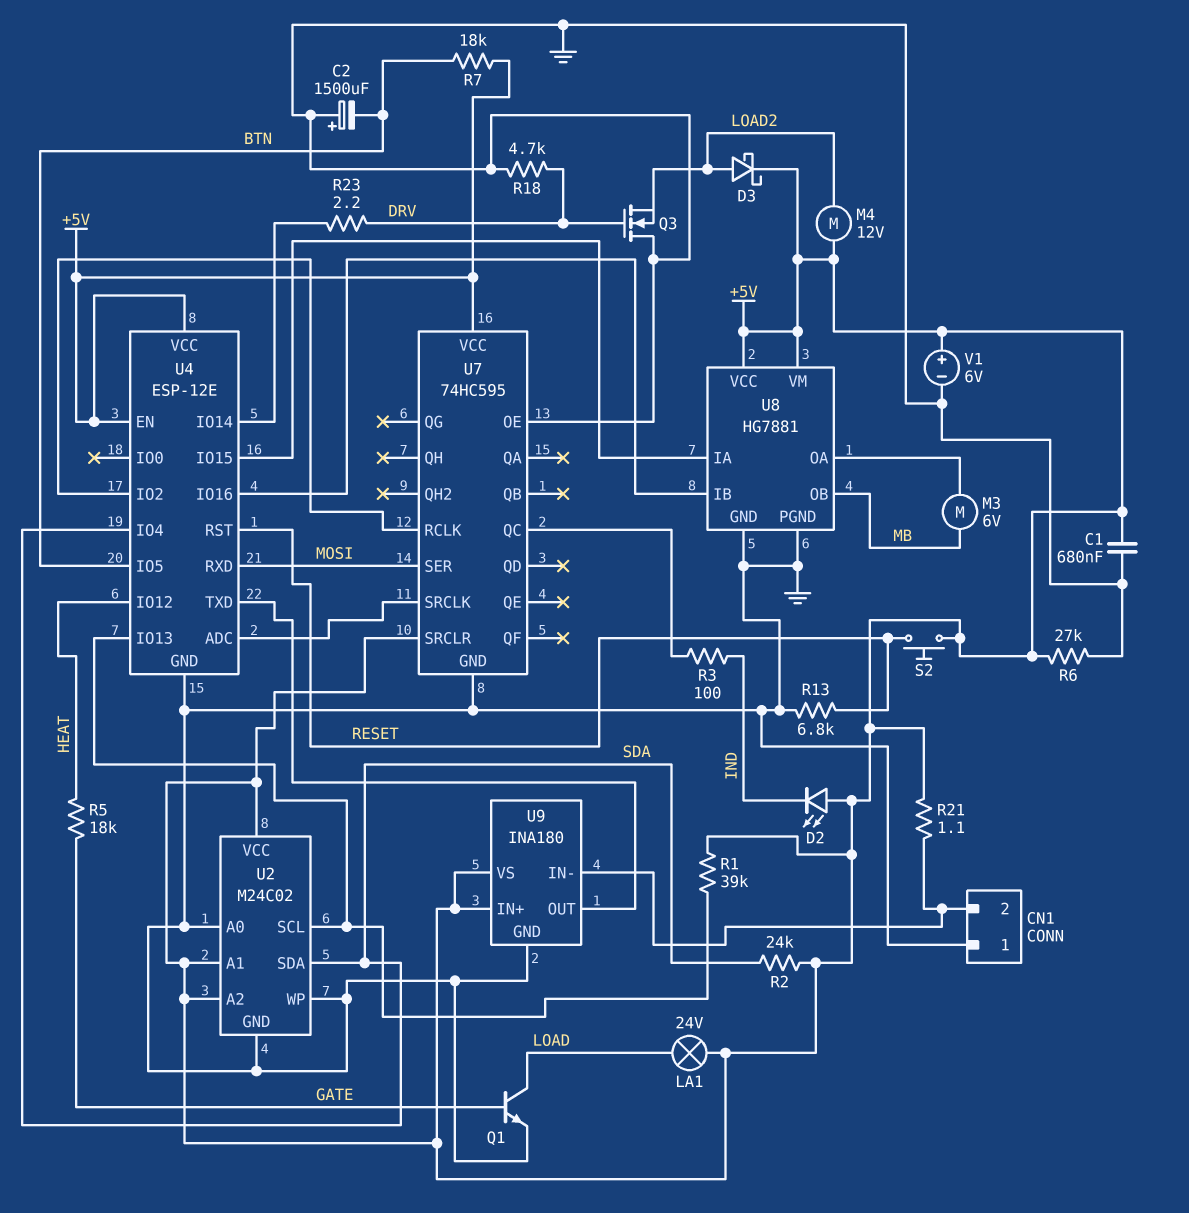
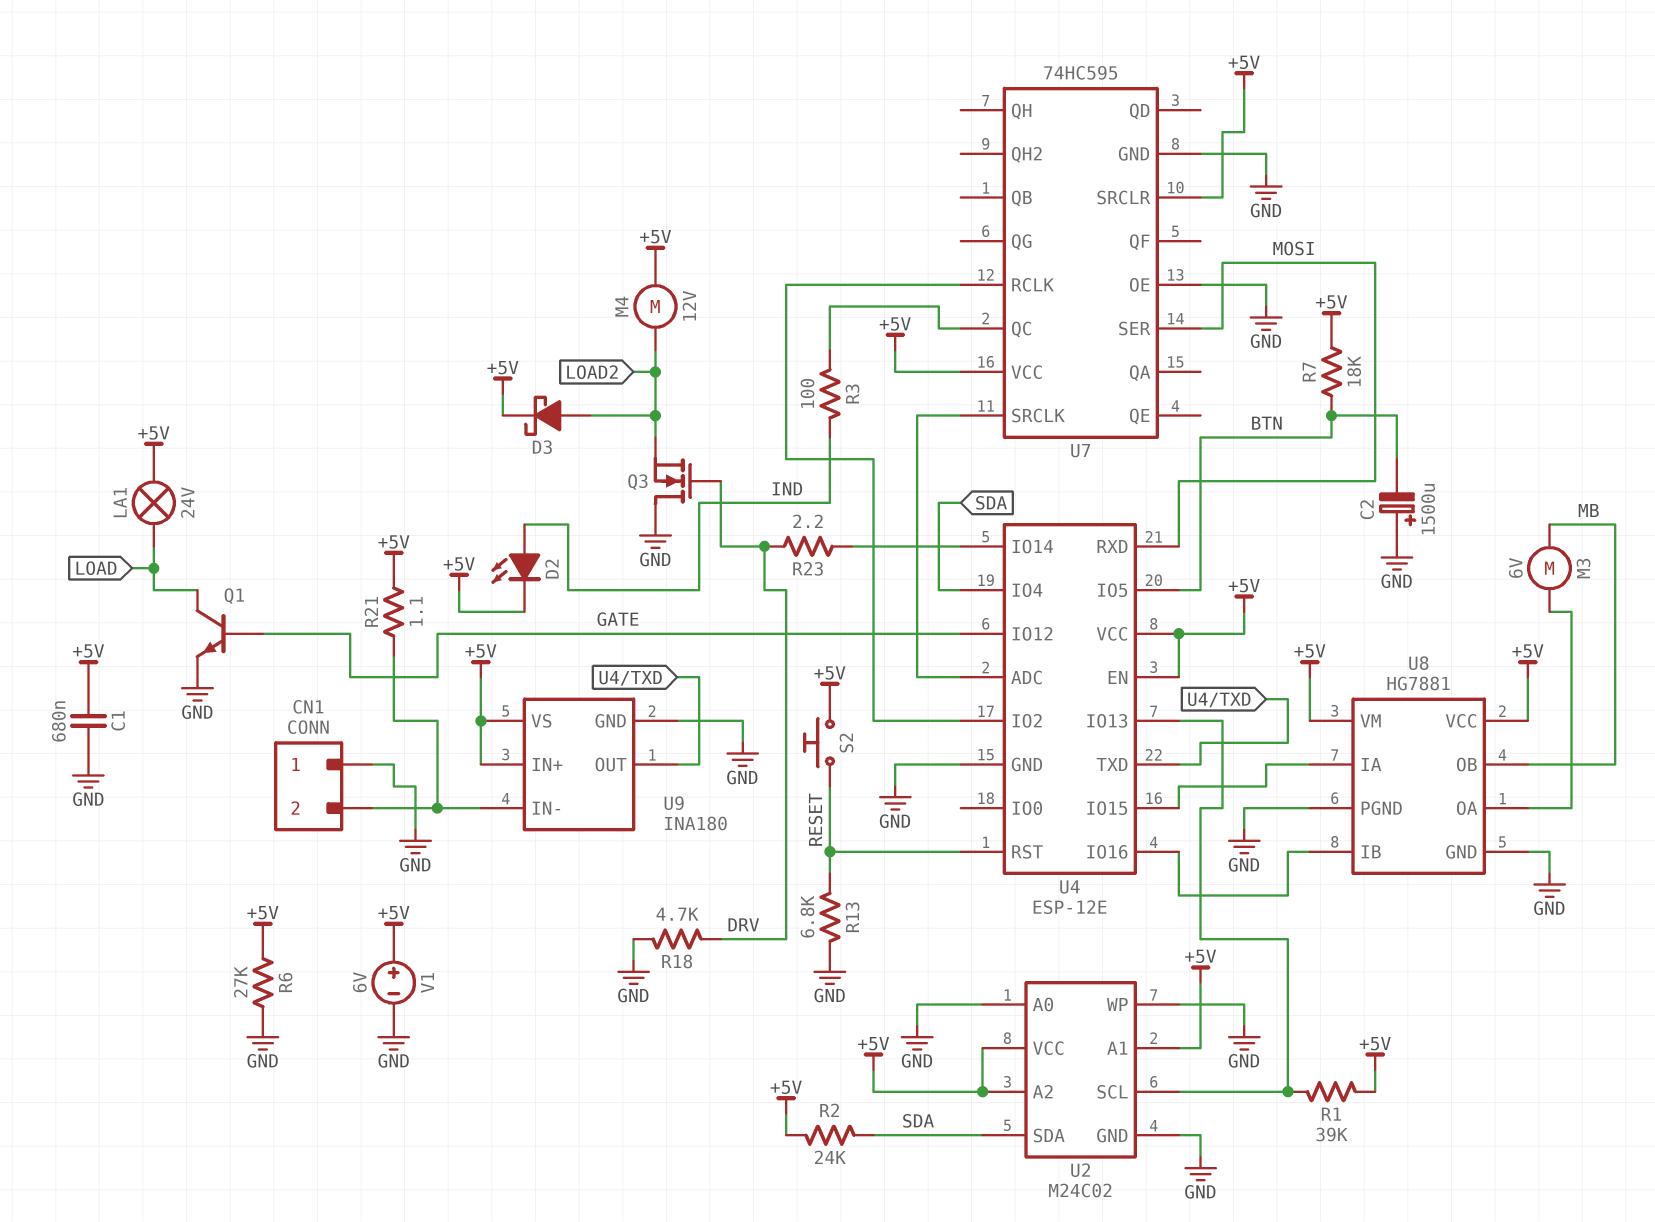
D2: LED (A +5V, K IND) -> LED (A IND, K +5V)
R5: 18k (GATE, HEAT) -> none
U4 pin IO12: HEAT -> GATE

